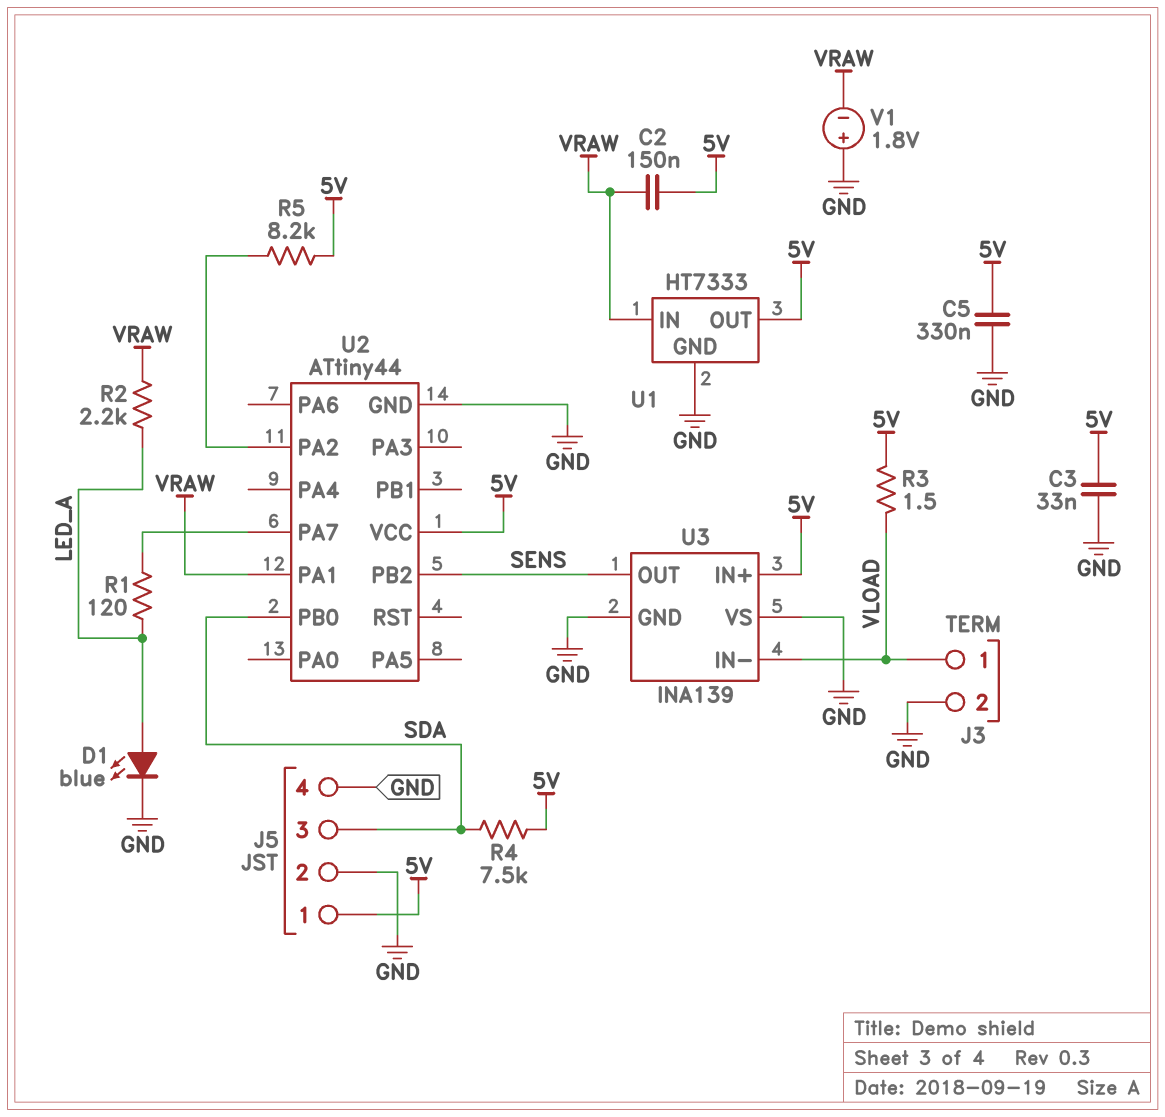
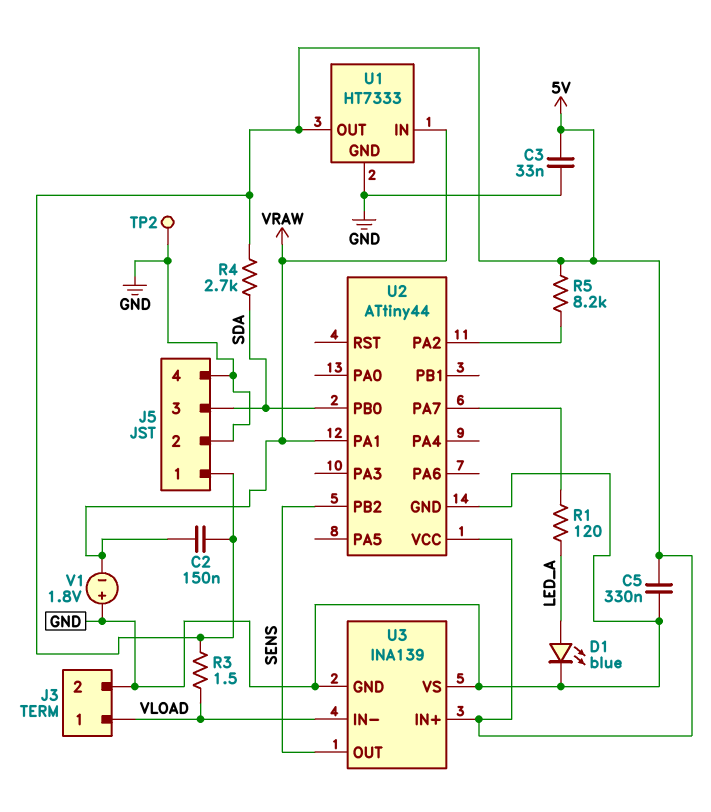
R2: 2.2k (LED_A, VRAW) -> none
R4: 7.5k (5V, SDA) -> 2.7k (5V, SDA)
TP2: none -> test point (GND)

